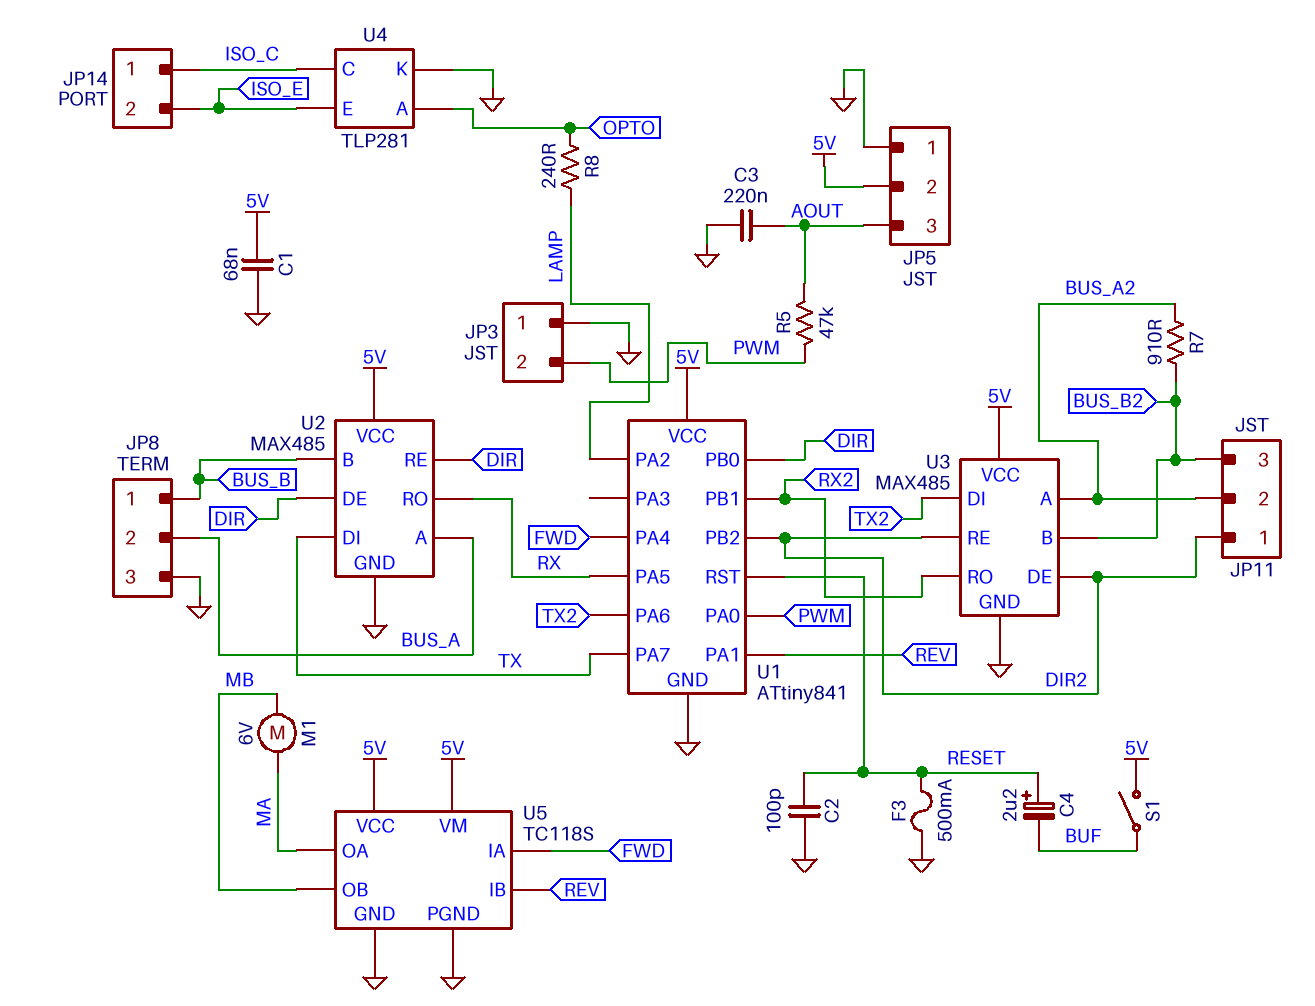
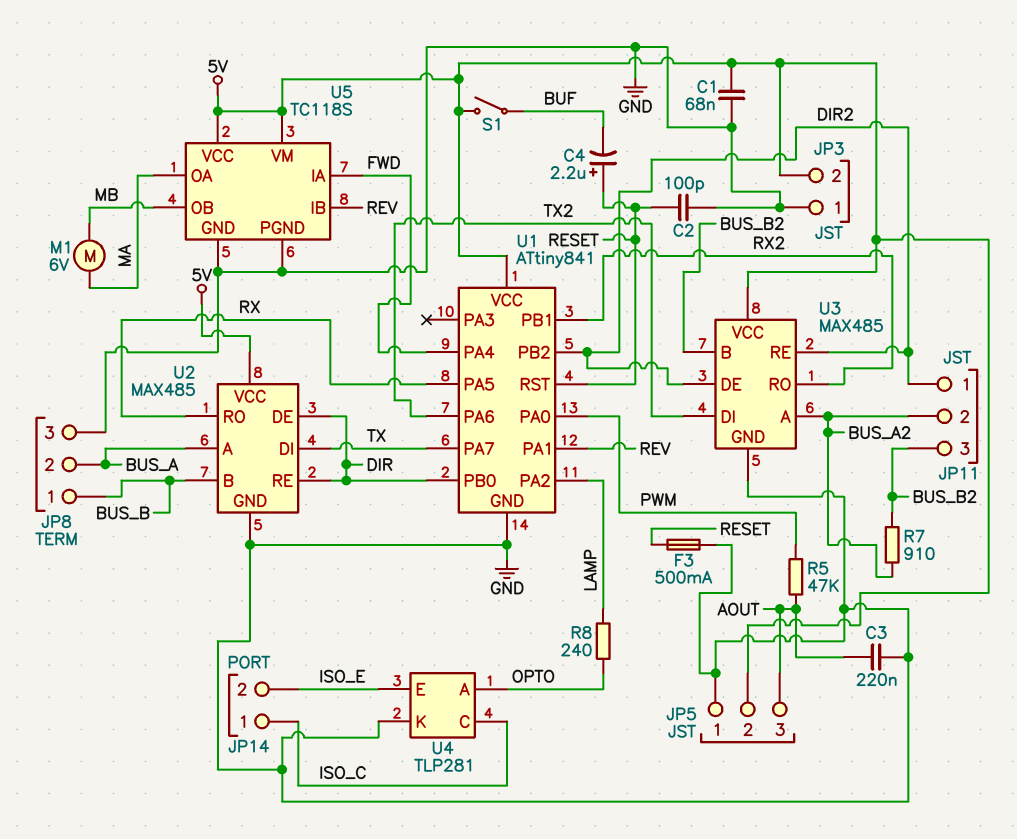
JP3 pin 2: PWM -> 5V

